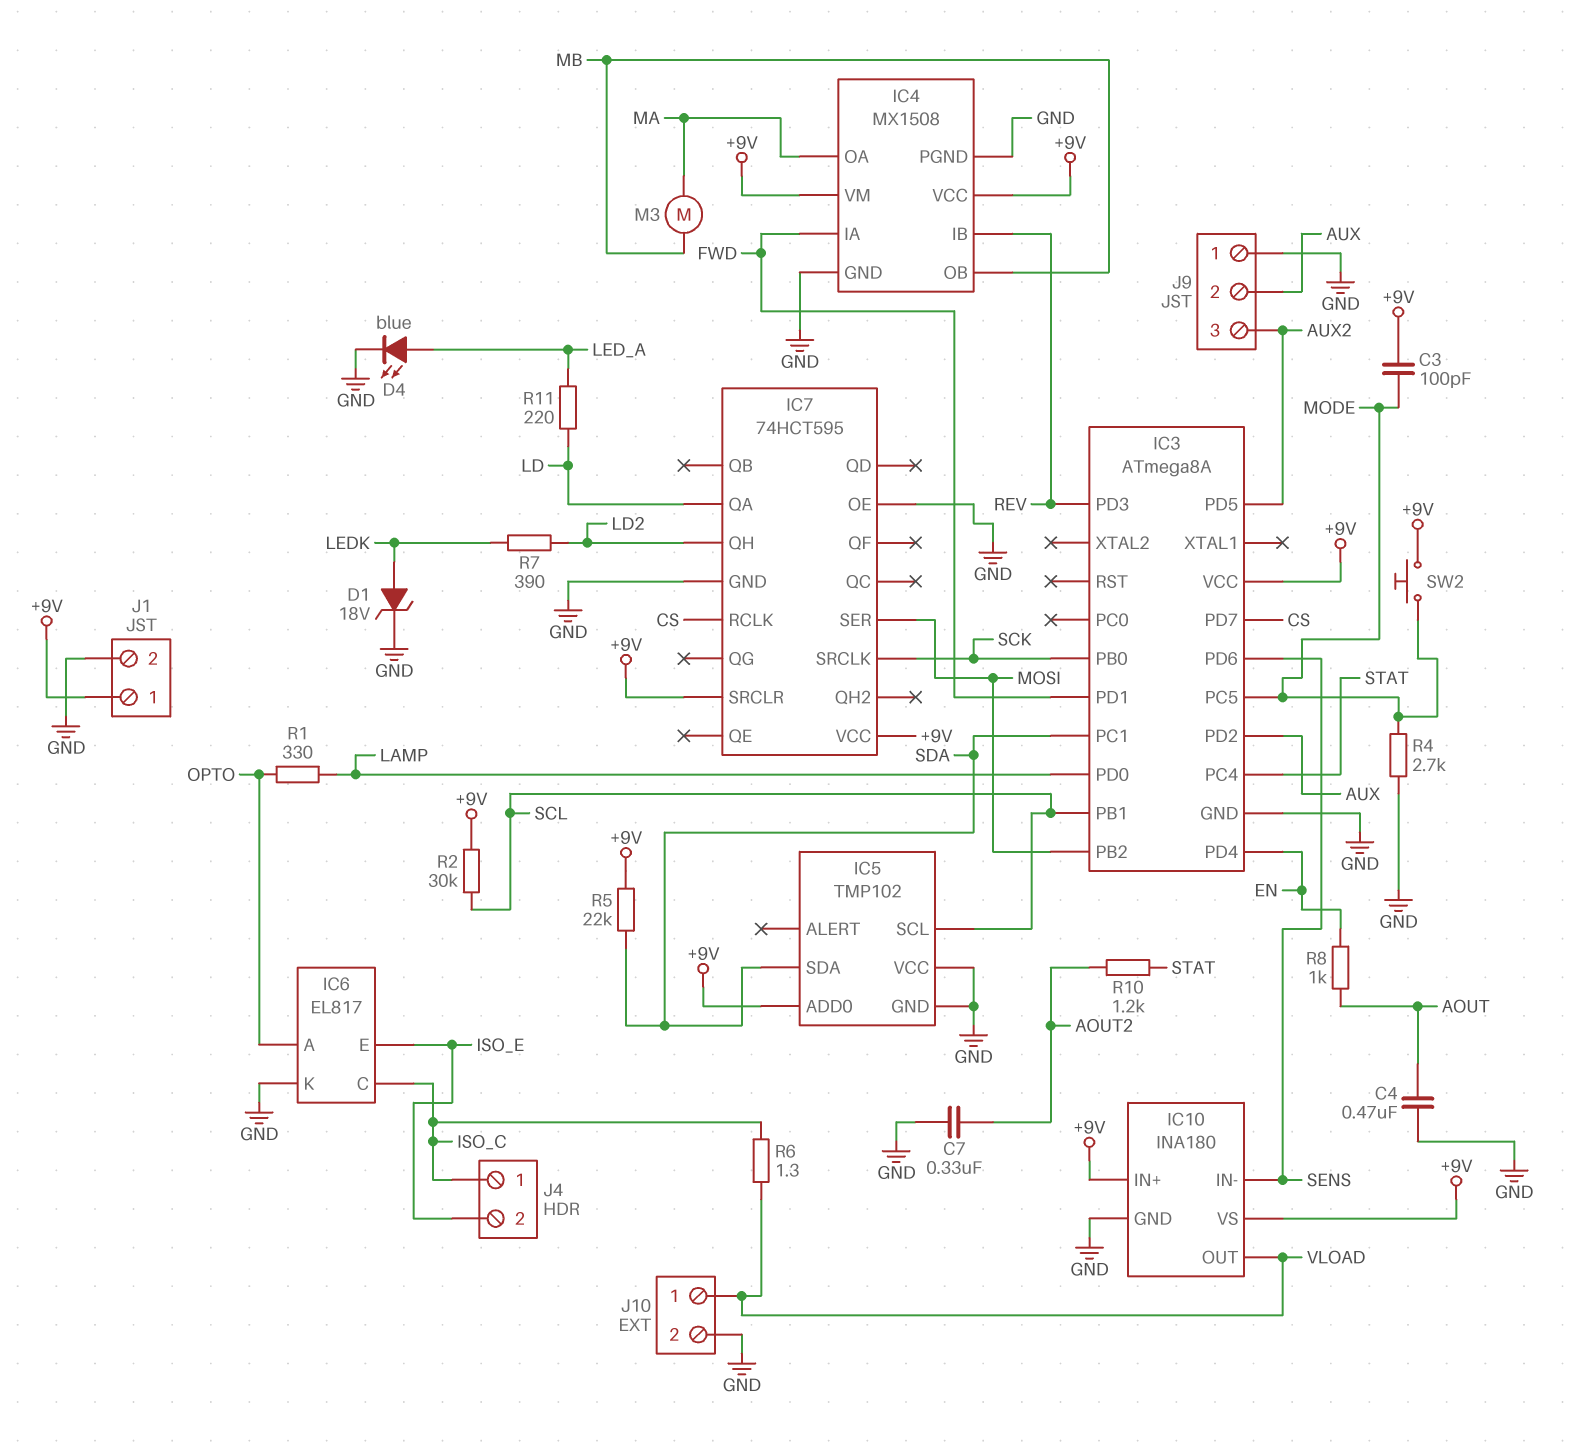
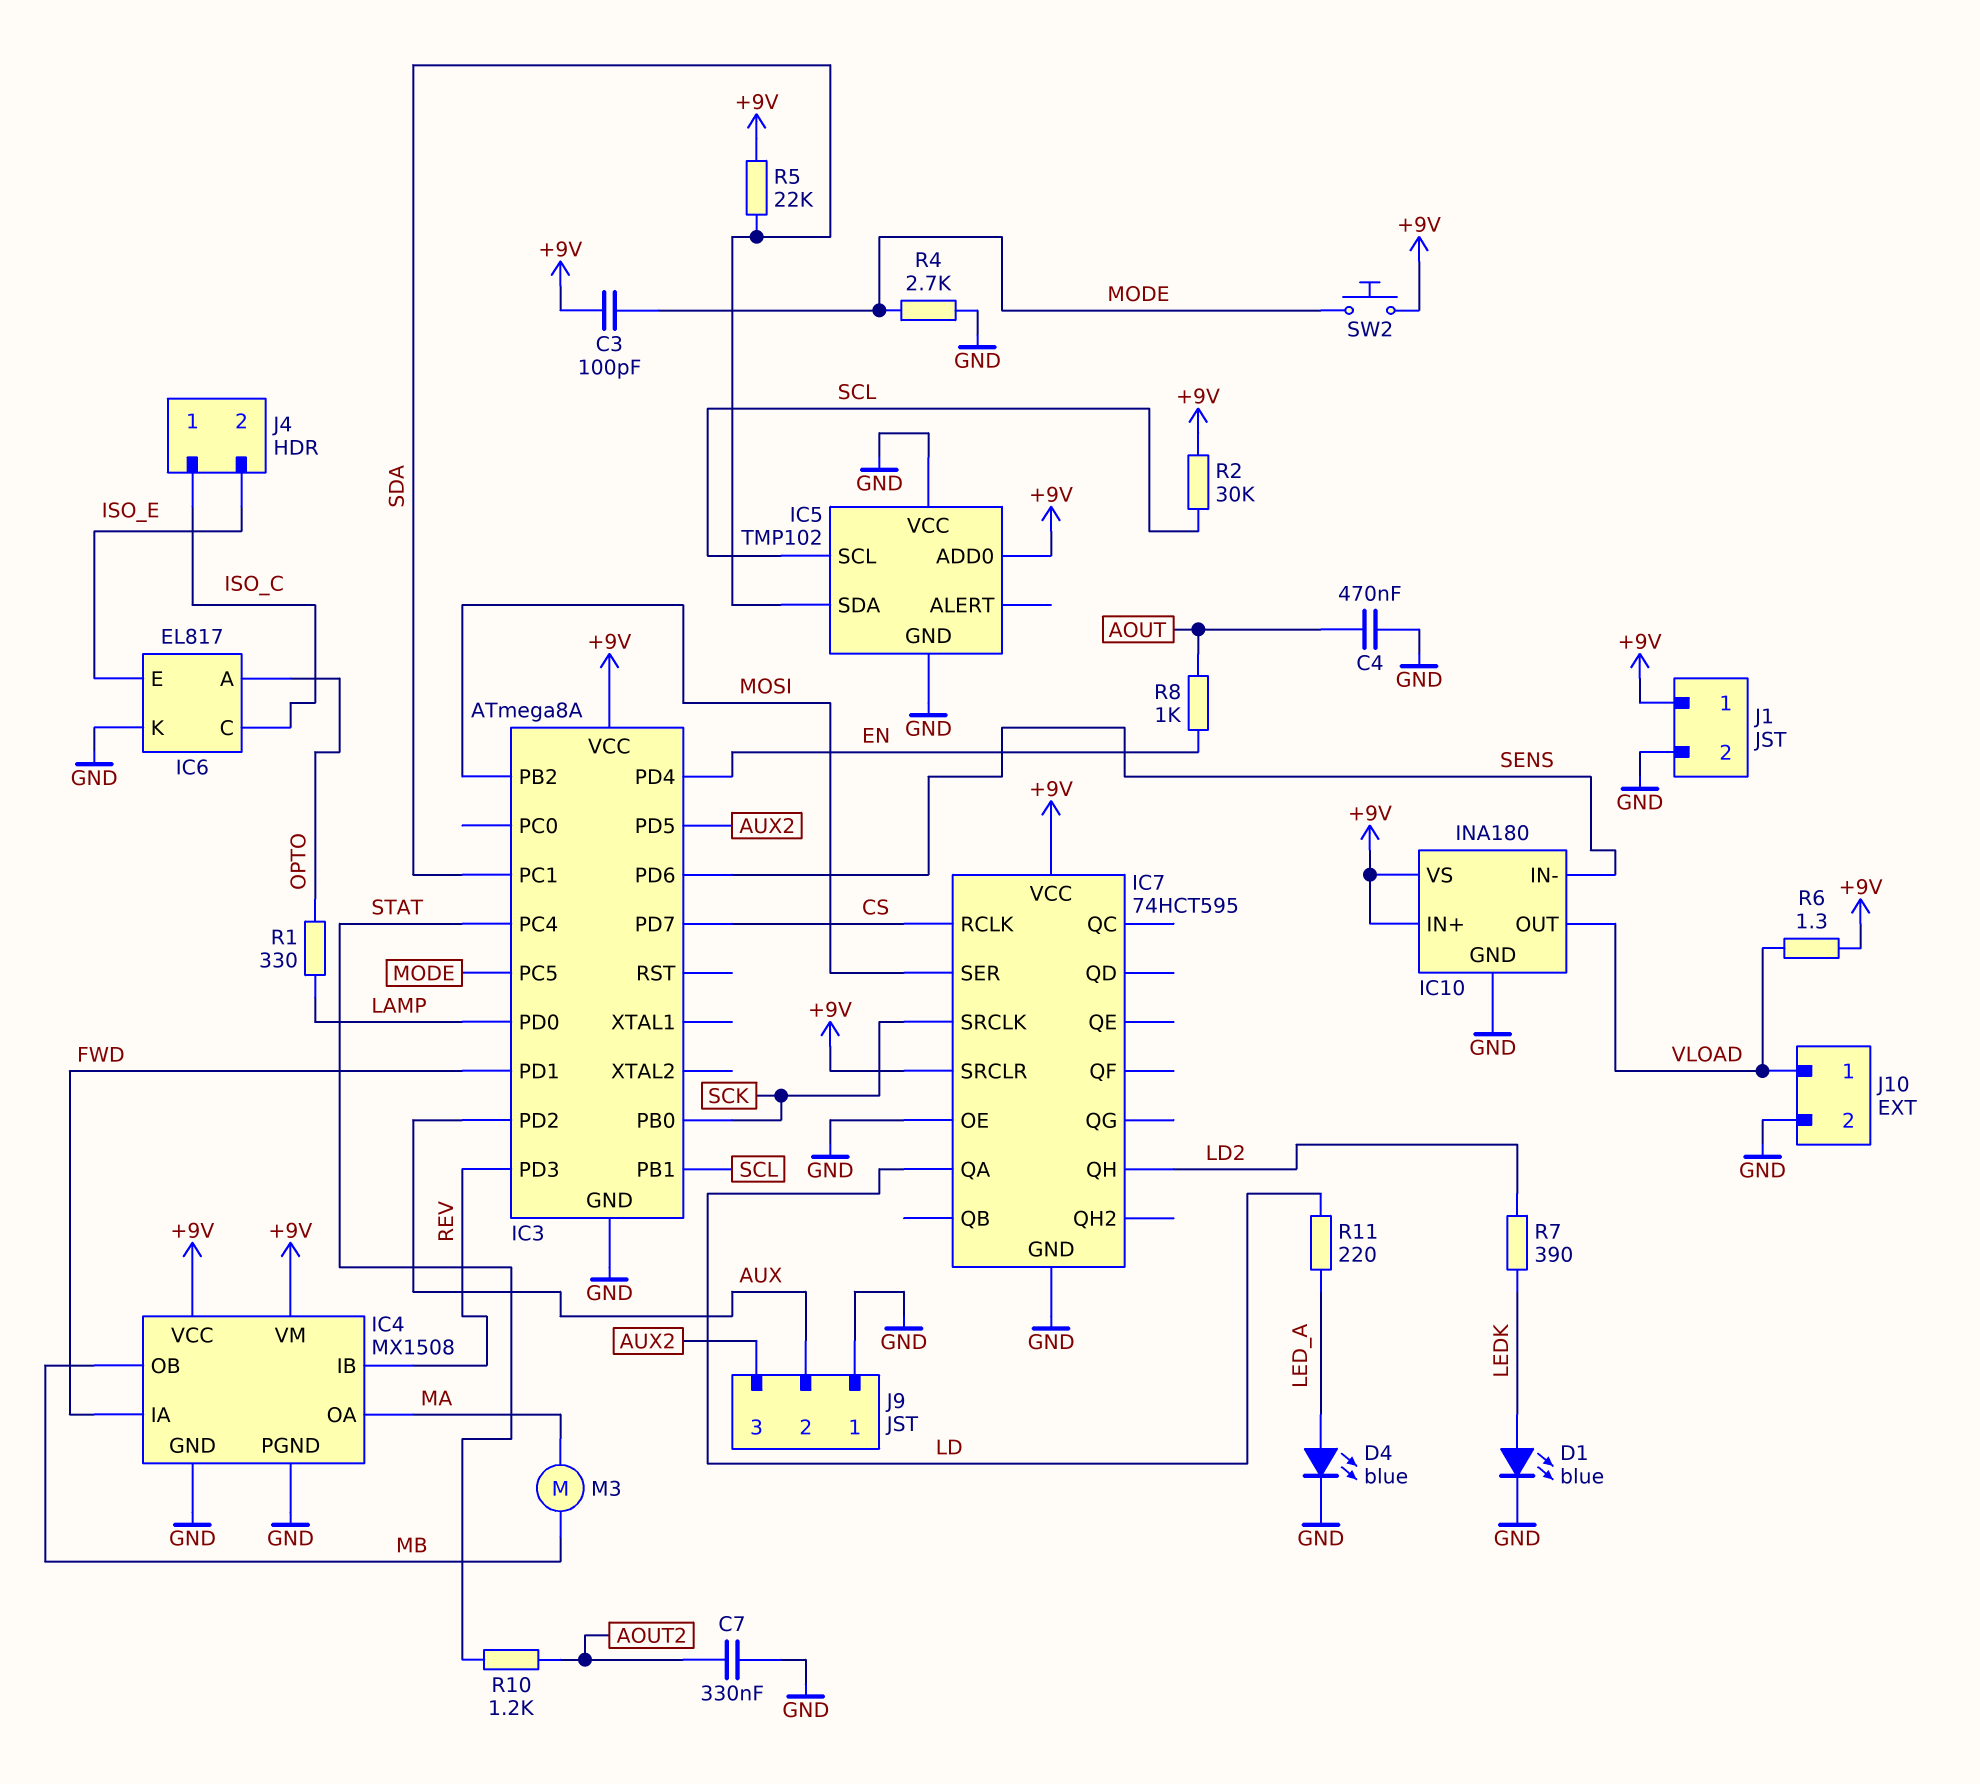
D1: zener 18V (A LEDK, K GND) -> LED blue (A LEDK, K GND)
R6: 1.3 (ISO_C, VLOAD) -> 1.3 (+9V, VLOAD)

